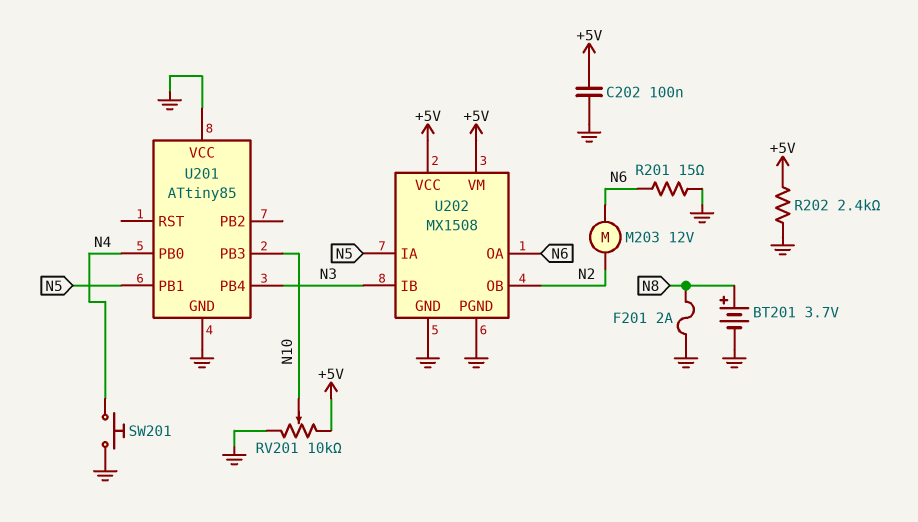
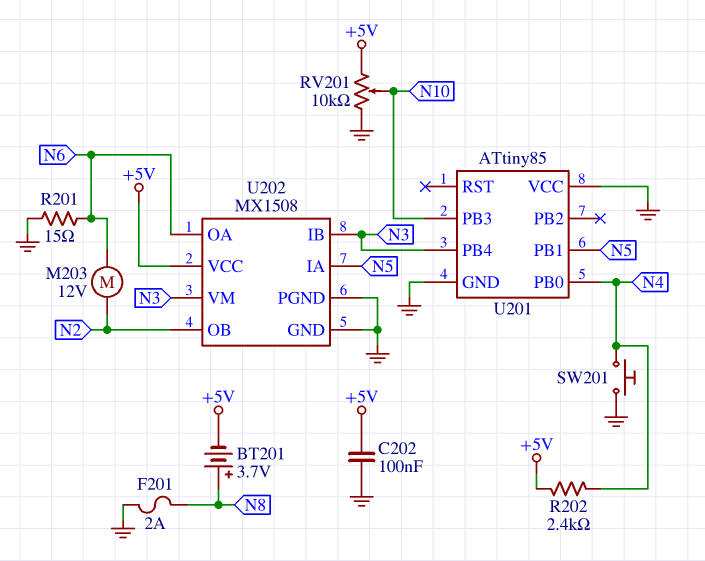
BT201: 3.7V (plus N8, minus GND) -> 3.7V (plus N8, minus +5V)
R202: 2.4k (+5V, GND) -> 2.4k (+5V, N4)
U202 pin VM: +5V -> N3

